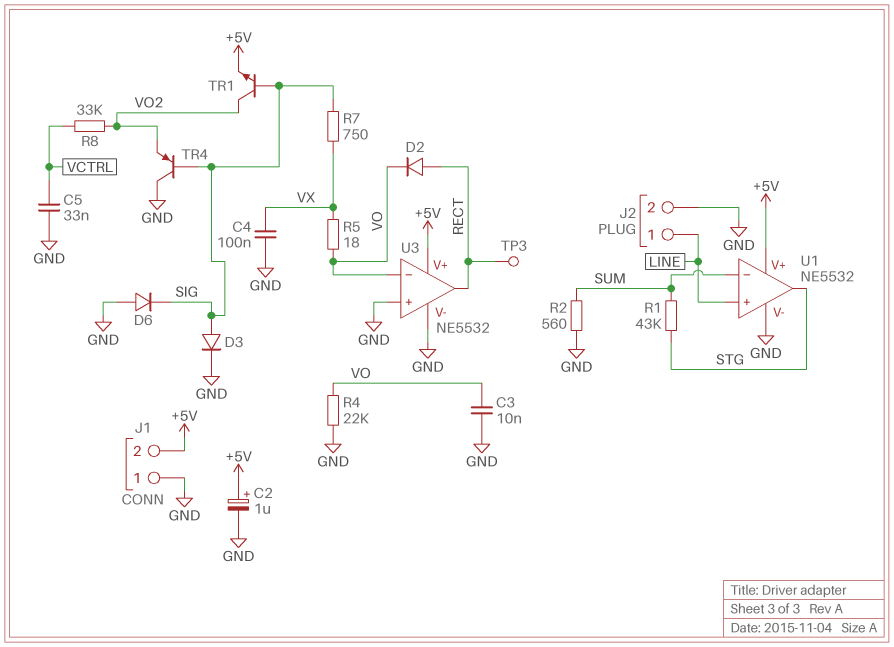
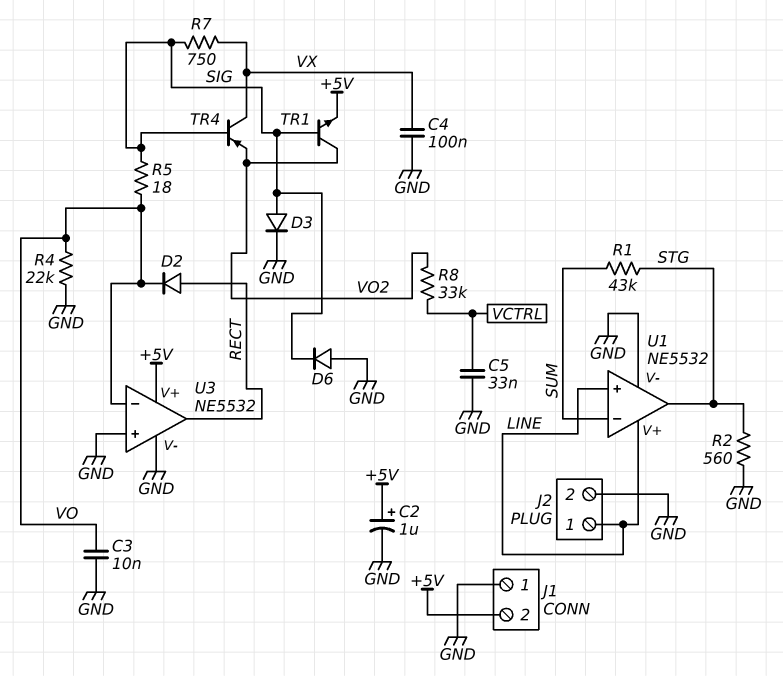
R2: 560 (GND, SUM) -> 560 (GND, STG)
R5: 18 (VO, VX) -> 18 (SIG, VO)
TP3: test point (RECT) -> none
TR4: PNP (B SIG, C GND, E VO2) -> PNP (B SIG, C VX, E VO2)
U1 pin V+: +5V -> LINE

